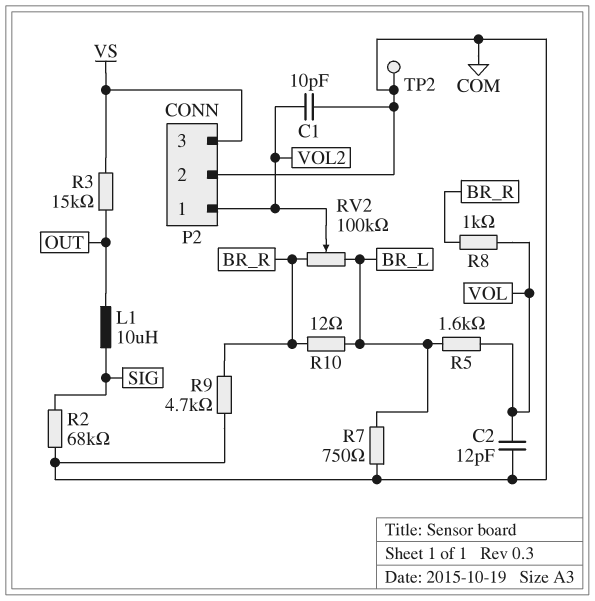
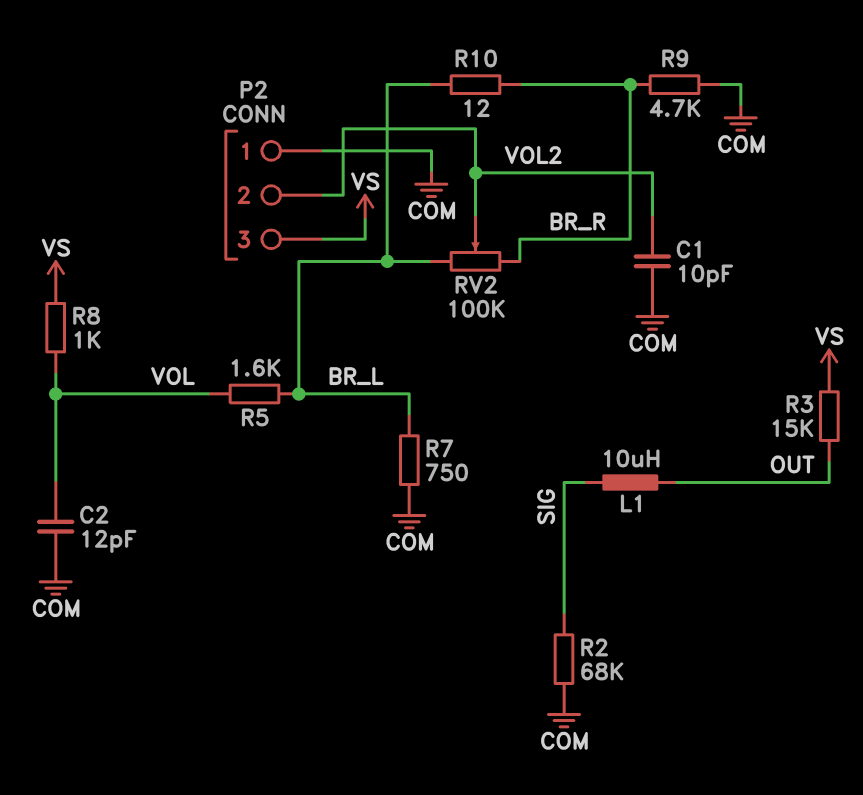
P2 pin 1: VOL2 -> COM
P2 pin 2: COM -> VOL2
R8: 1k (BR_R, VOL) -> 1k (VOL, VS)
TP2: test point (COM) -> none

